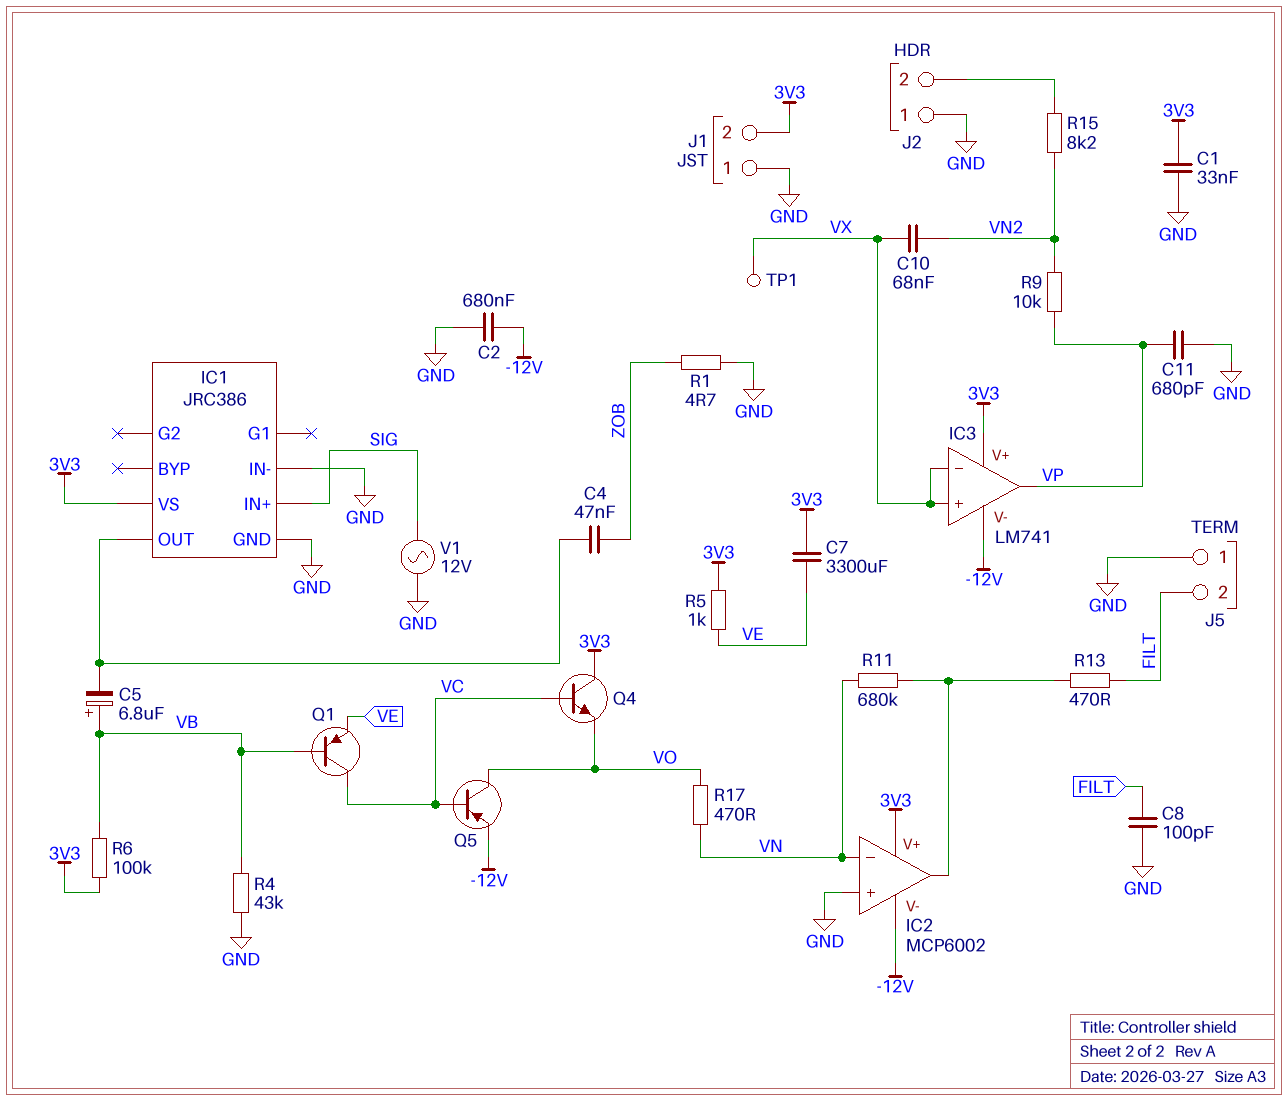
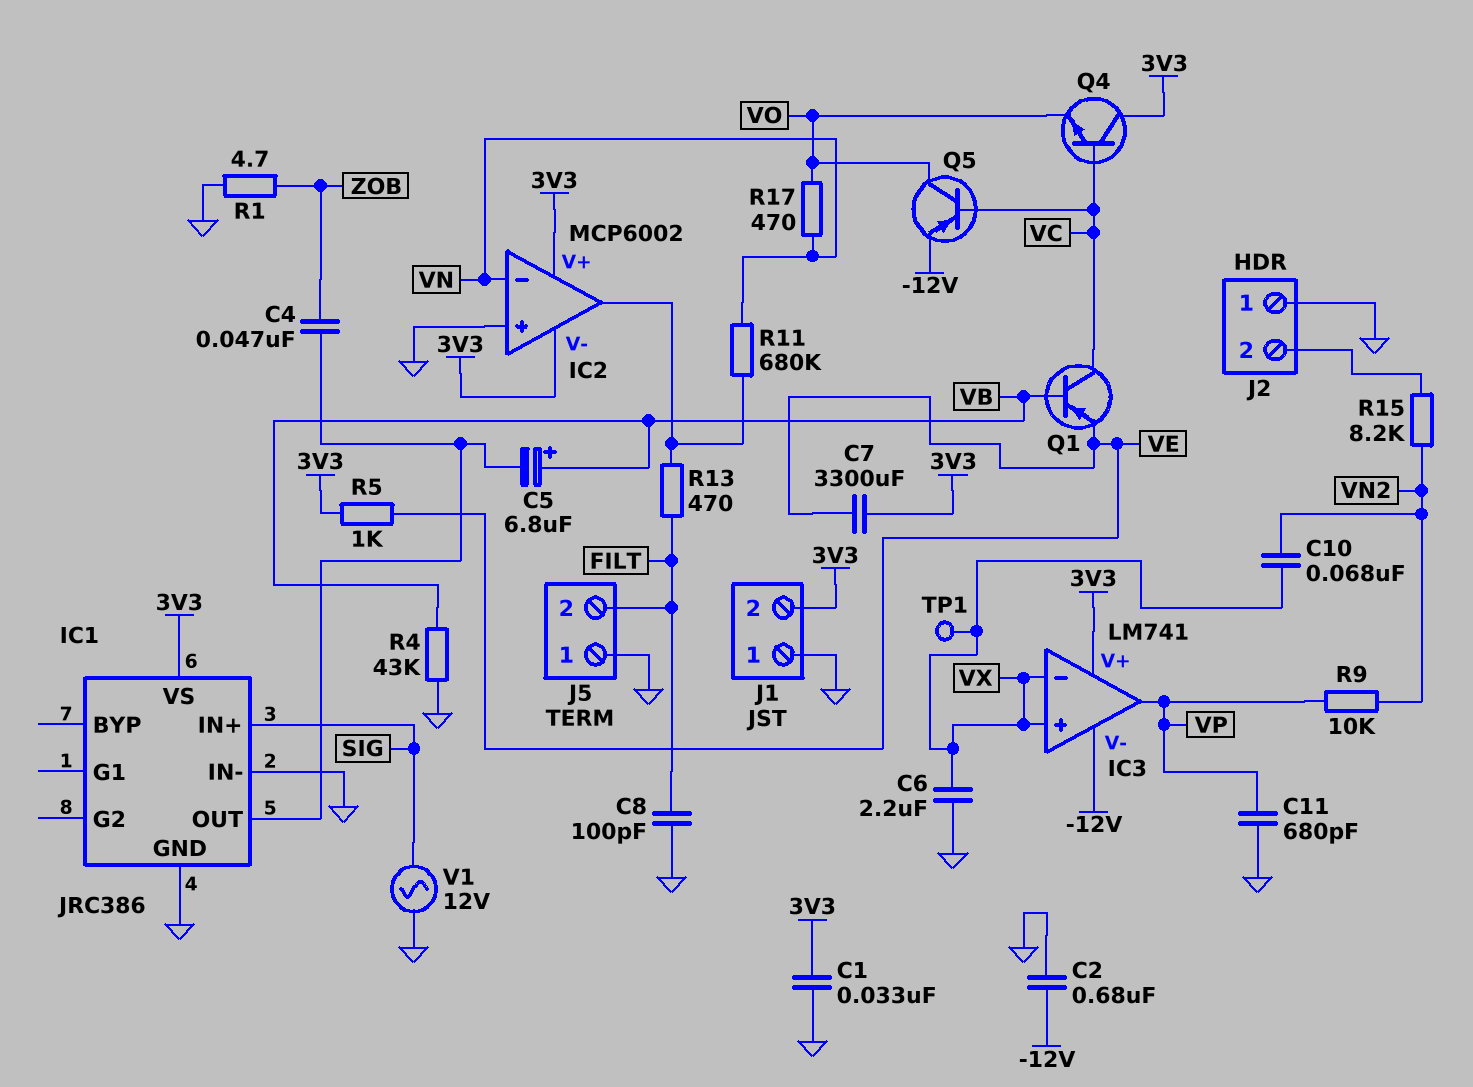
C6: none -> 2.2uF (GND, VX)
IC2 pin V-: -12V -> 3V3
R6: 100k (3V3, VB) -> none

